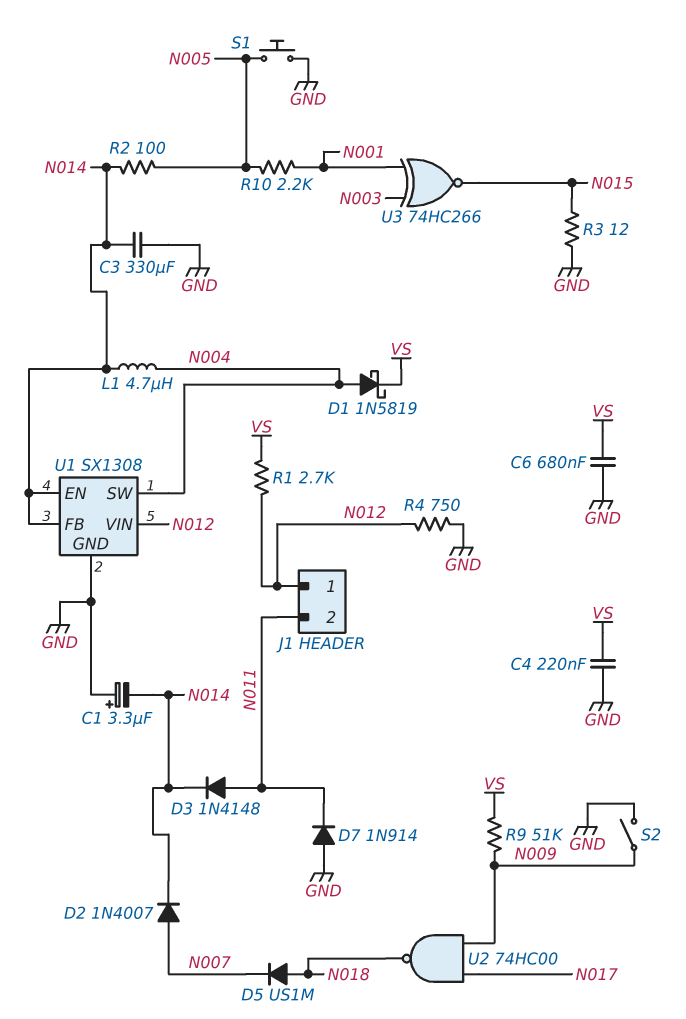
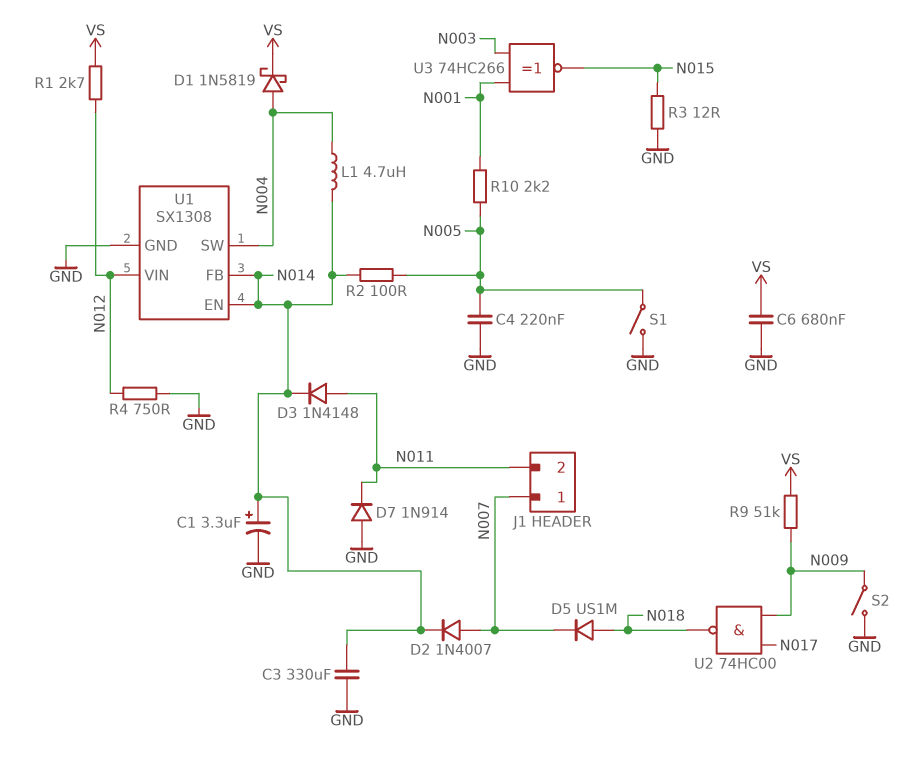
C1: 3.3uF (plus GND, minus N014) -> 3.3uF (plus N014, minus GND)
C4: 220nF (GND, VS) -> 220nF (GND, N005)
J1 pin 1: N012 -> N007
S1: button (GND, N005) -> switch (GND, N005)

